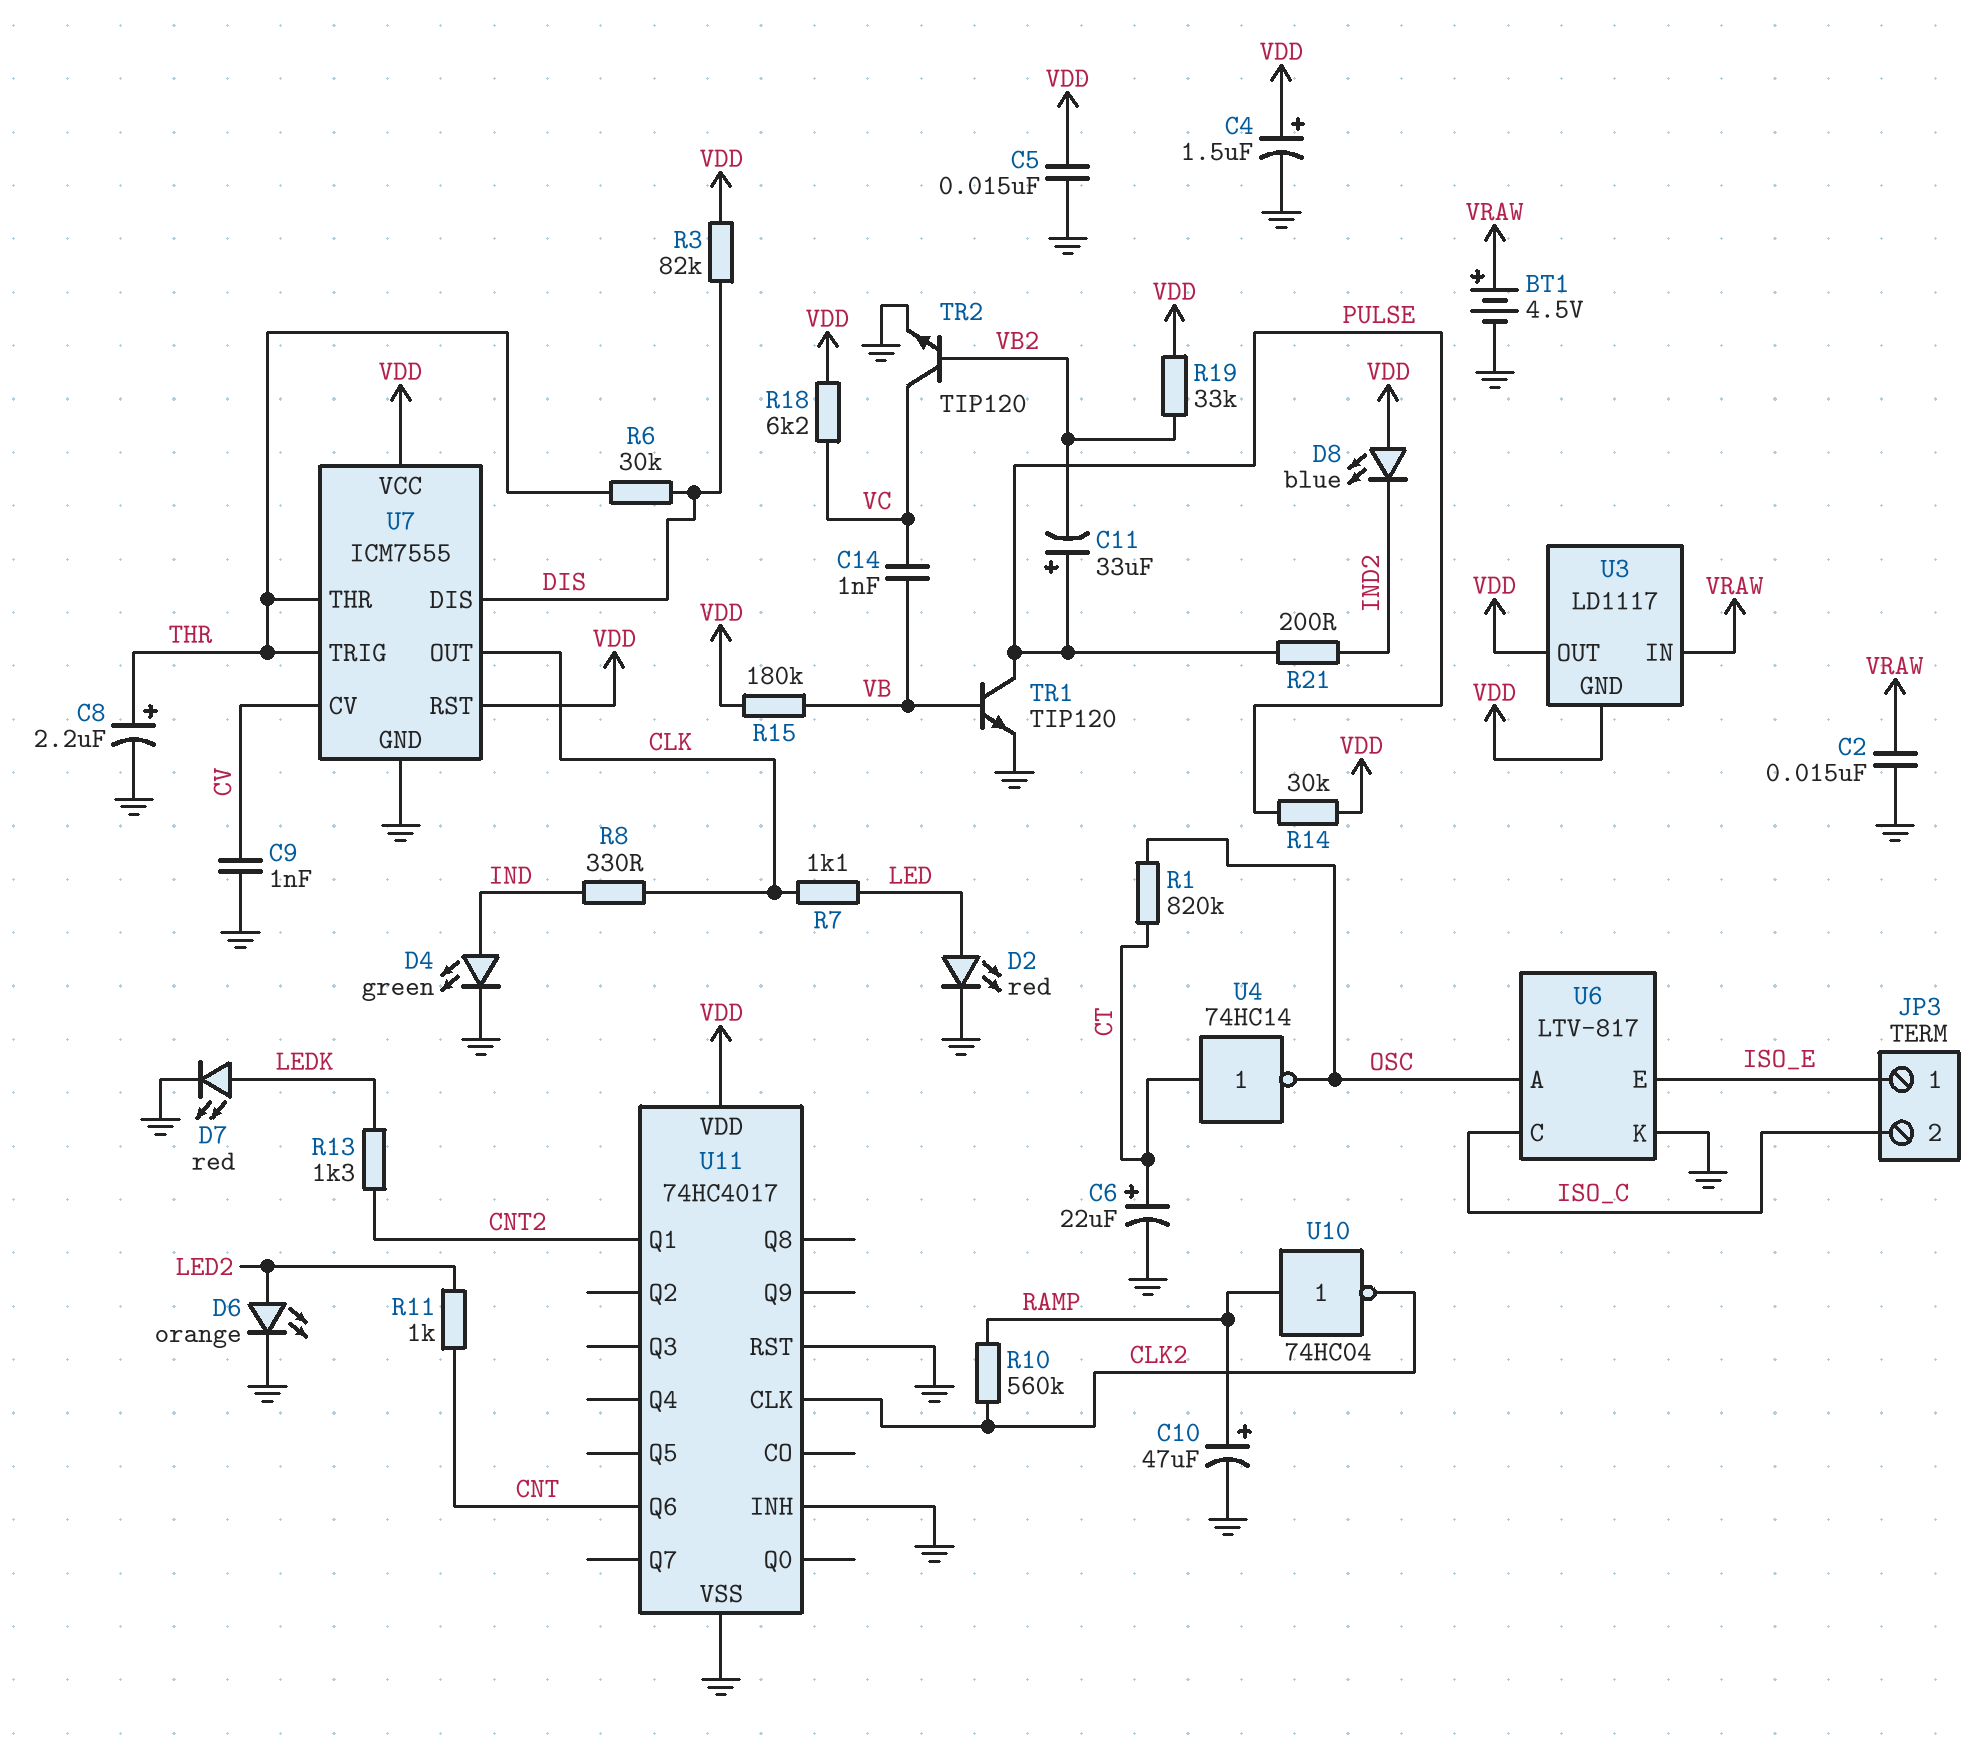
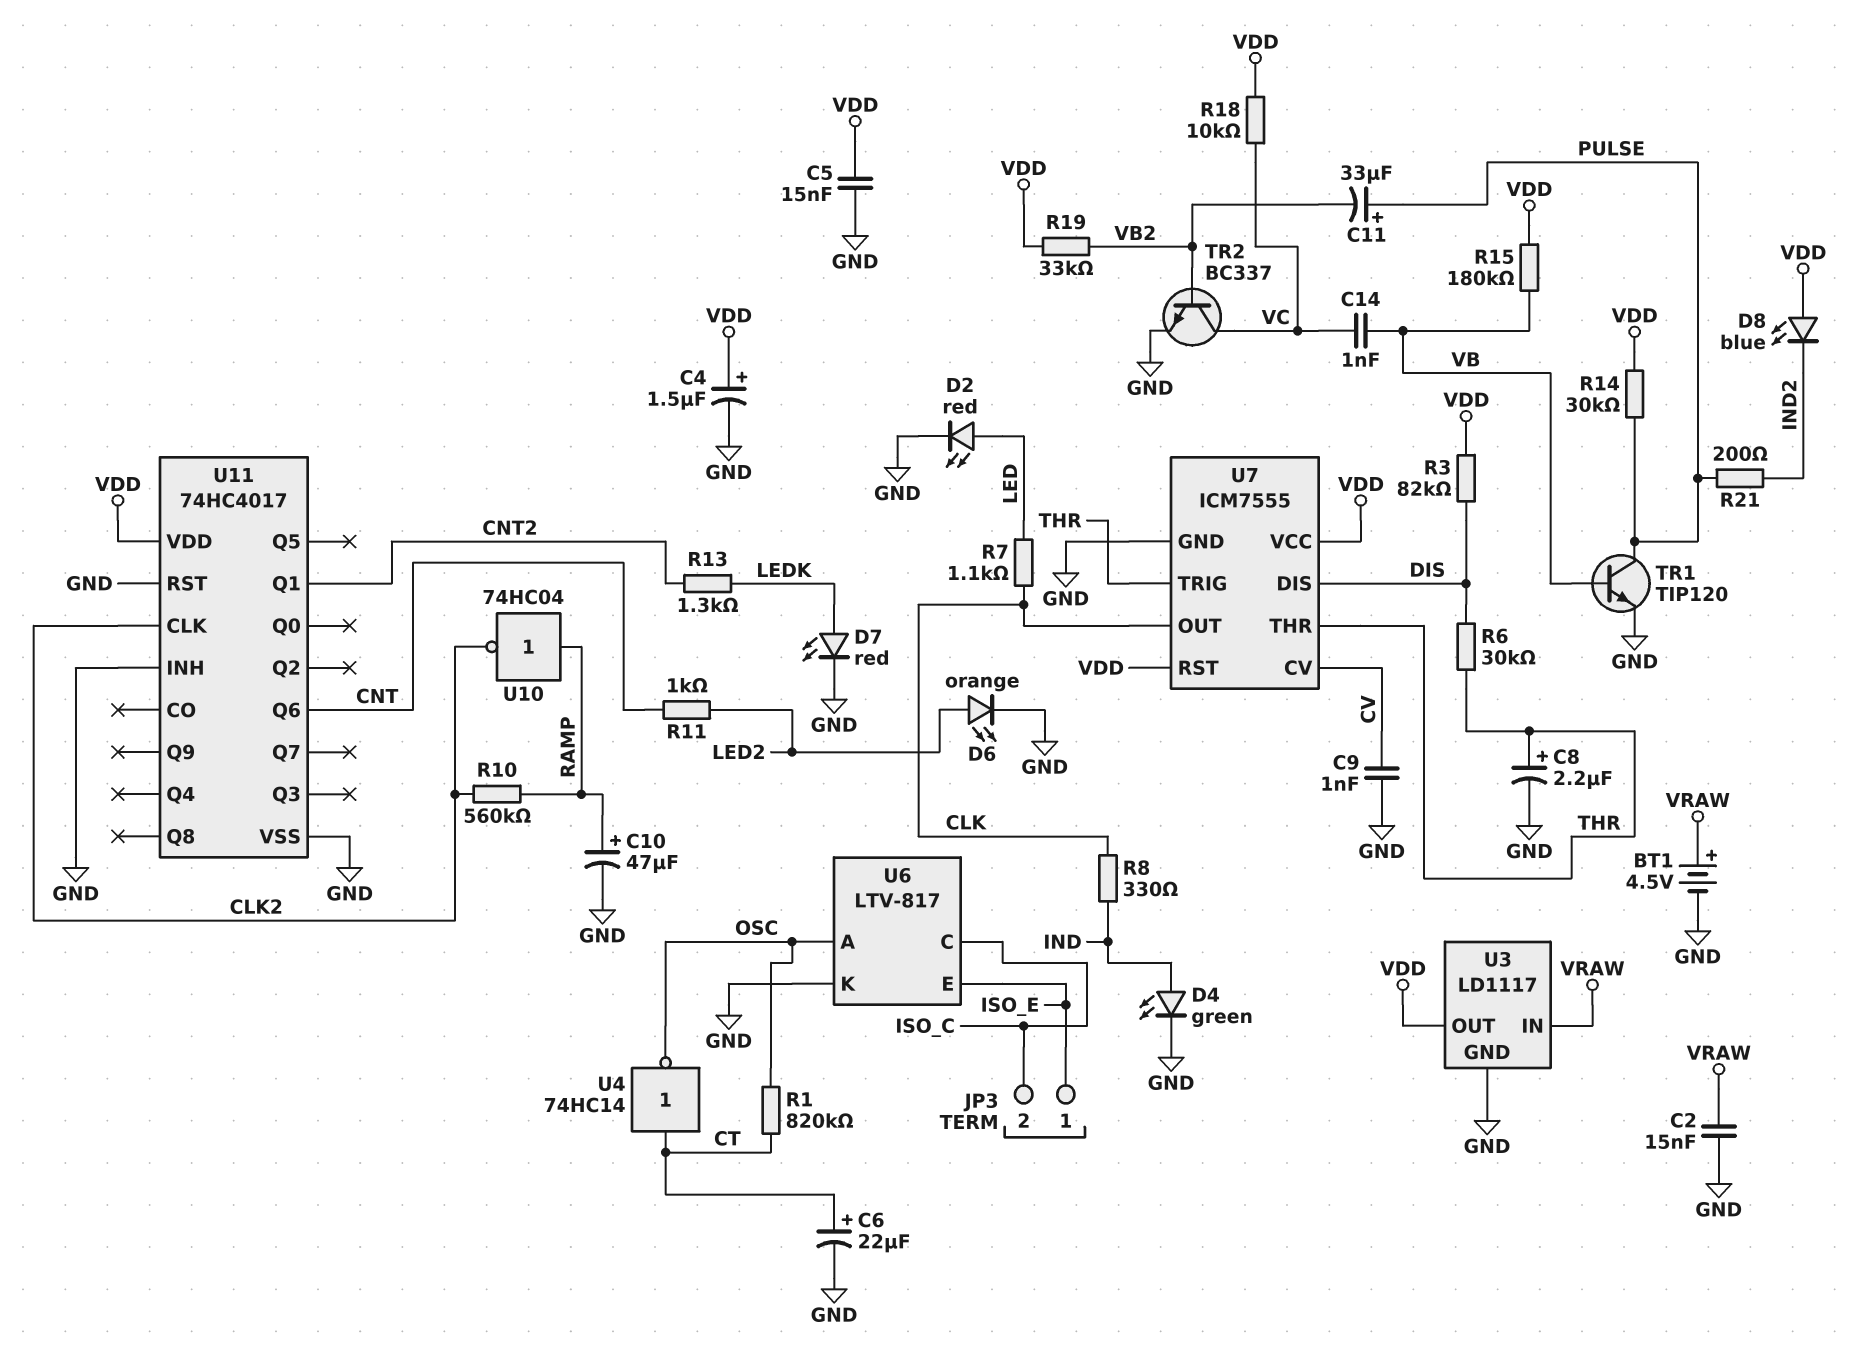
R18: 6.2k (VC, VDD) -> 10k (VC, VDD)
TR2: NPN TIP120 (B VB2, C VC, E GND) -> NPN BC337 (B VB2, C VC, E GND)
U3 pin GND: VDD -> GND

